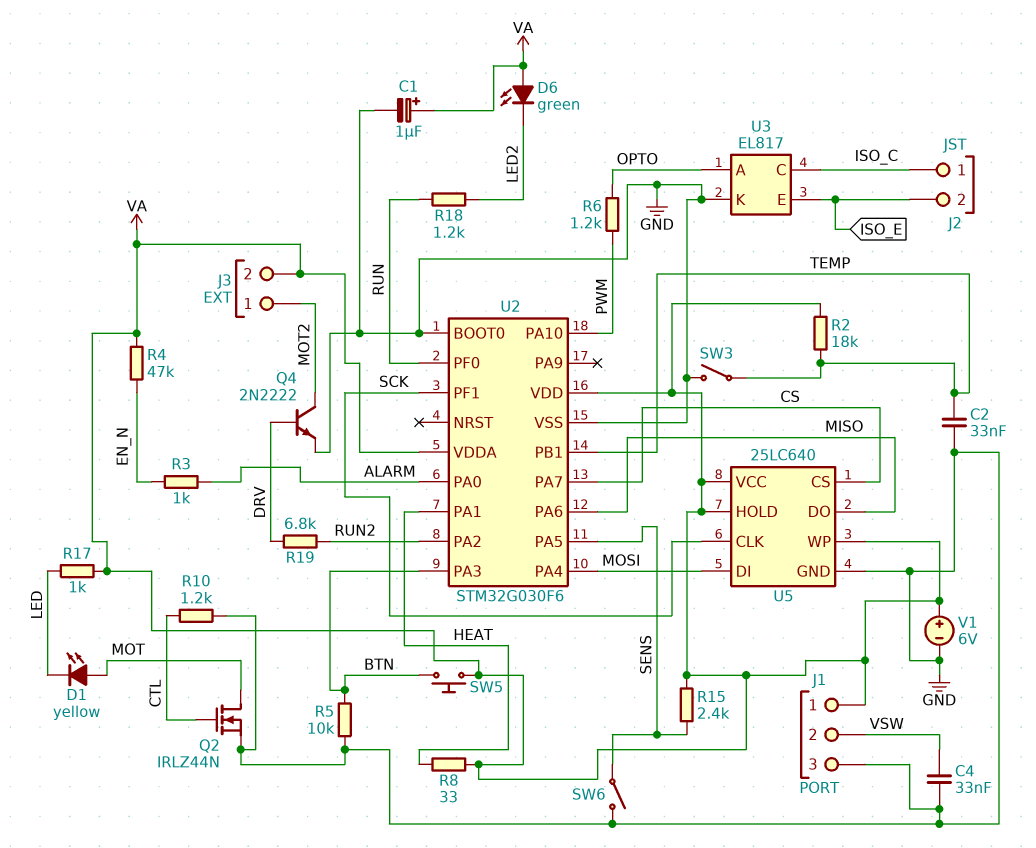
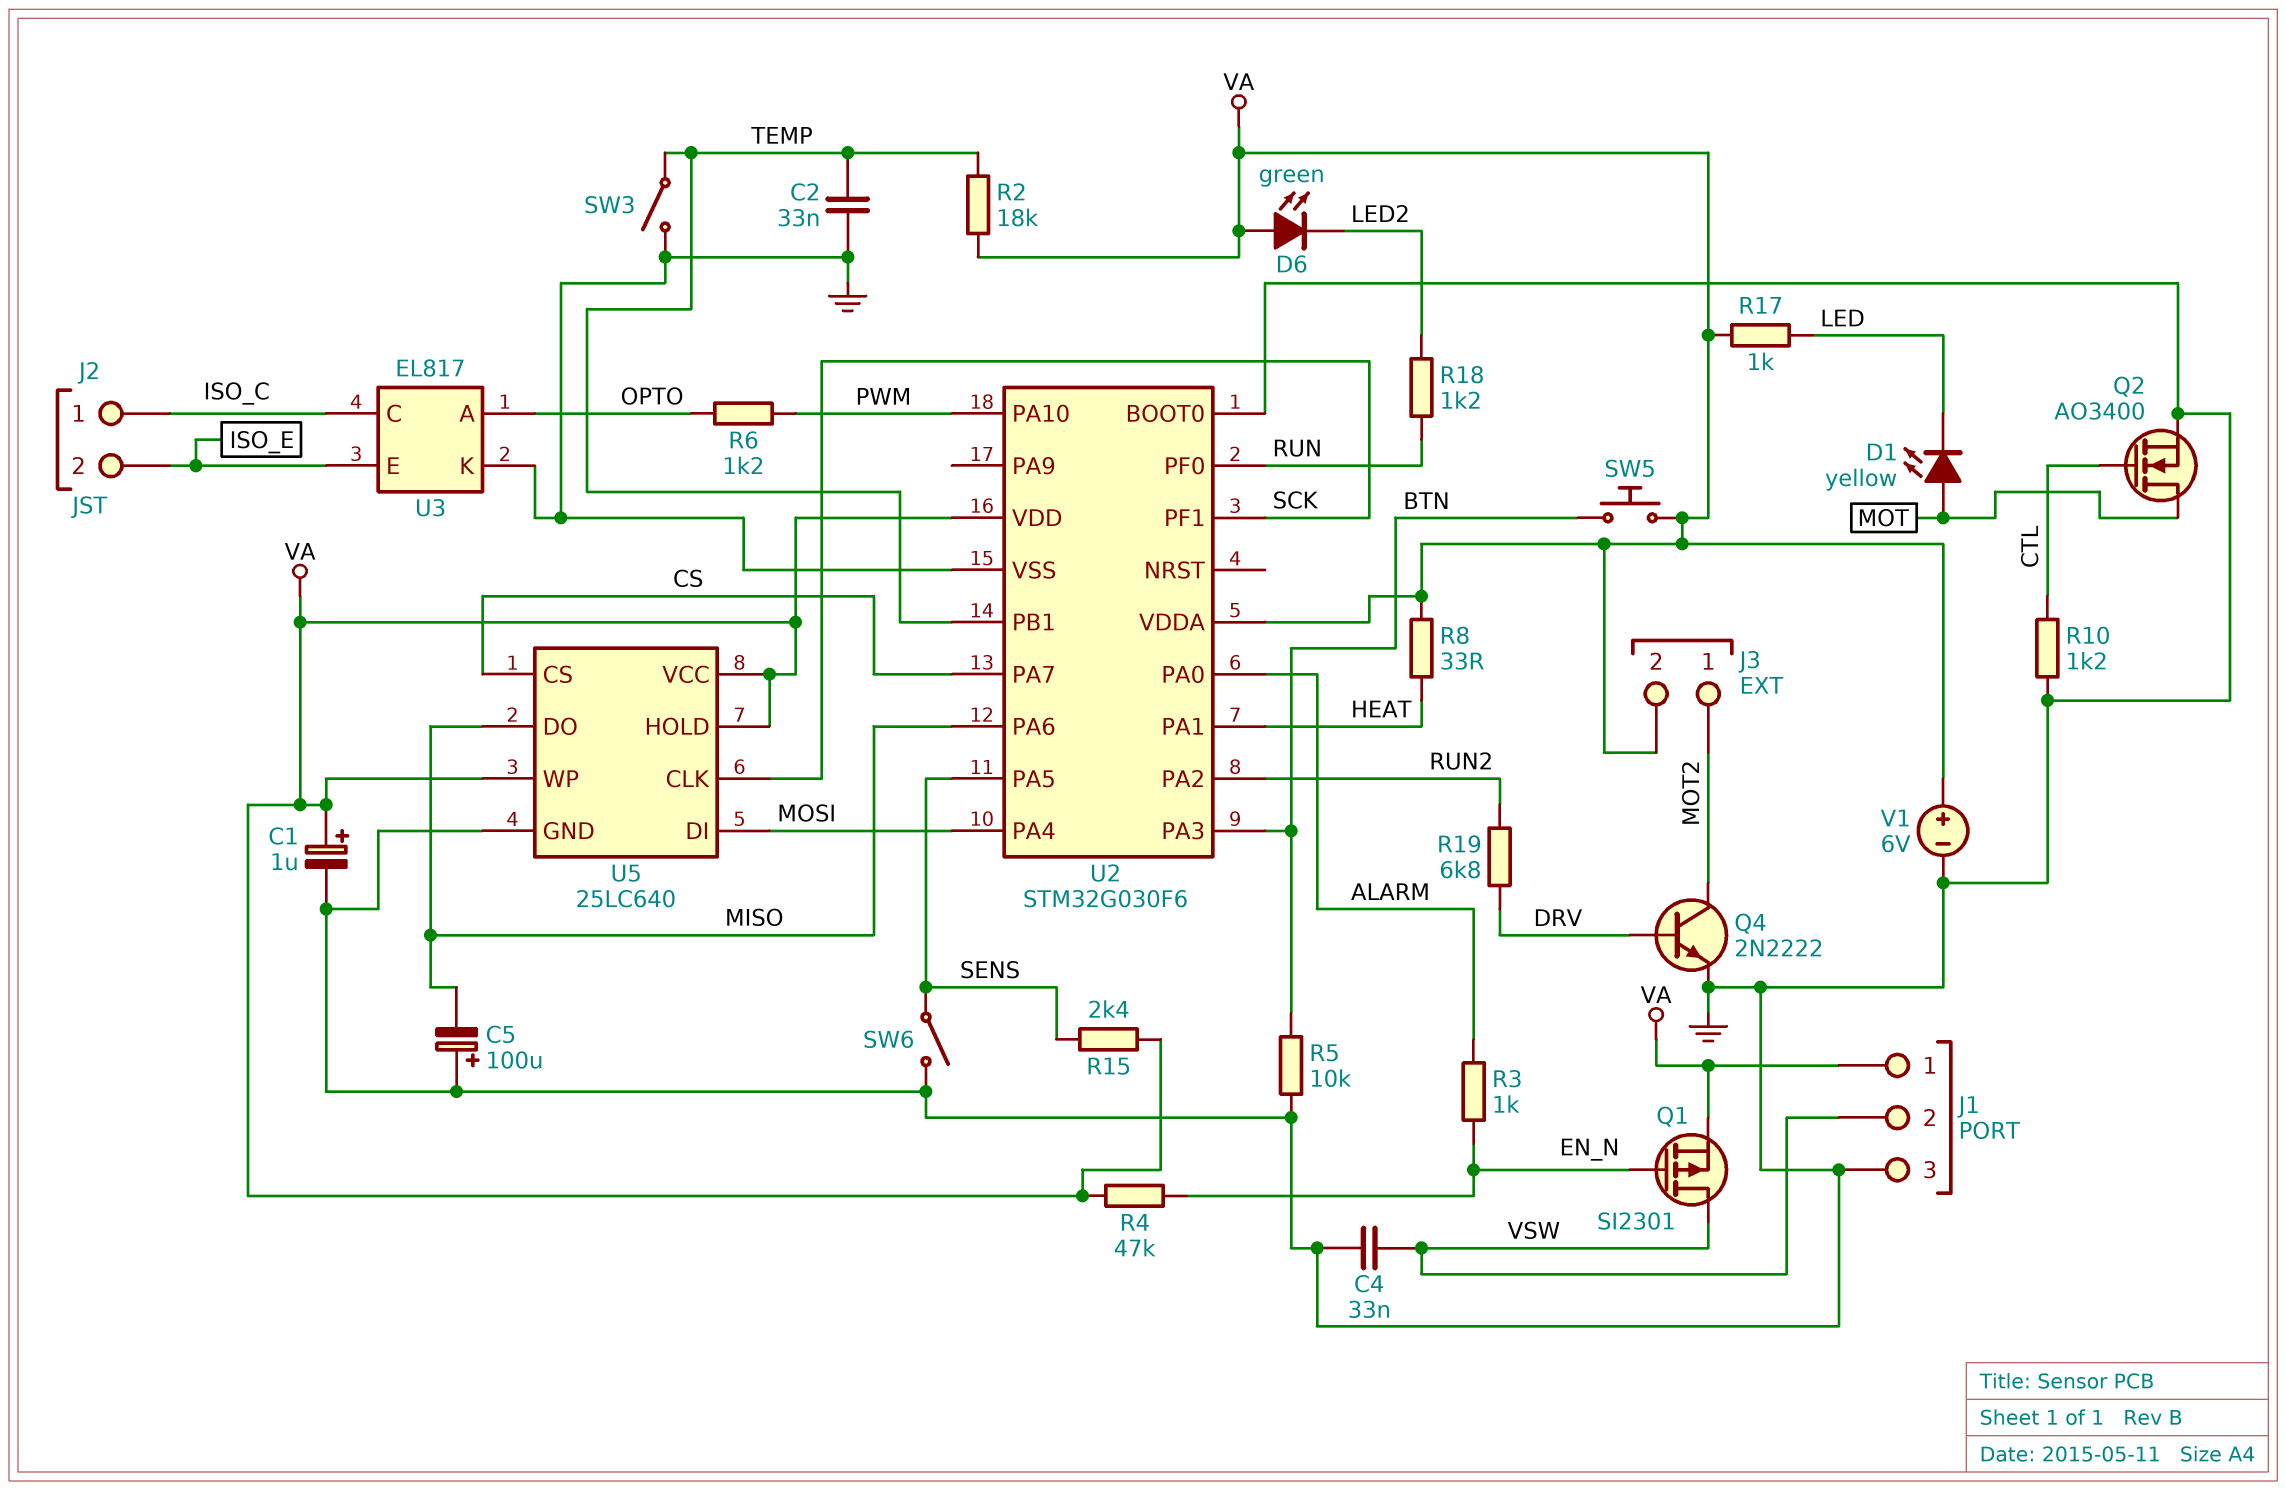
C5: none -> 100uF (plus GND, minus MISO)
Q1: none -> PMOS SI2301 (G EN_N, D VSW, S VA)
Q2: NMOS IRLZ44N (G CTL, D MOT, S GND) -> NMOS AO3400 (G CTL, D MOT, S GND)

